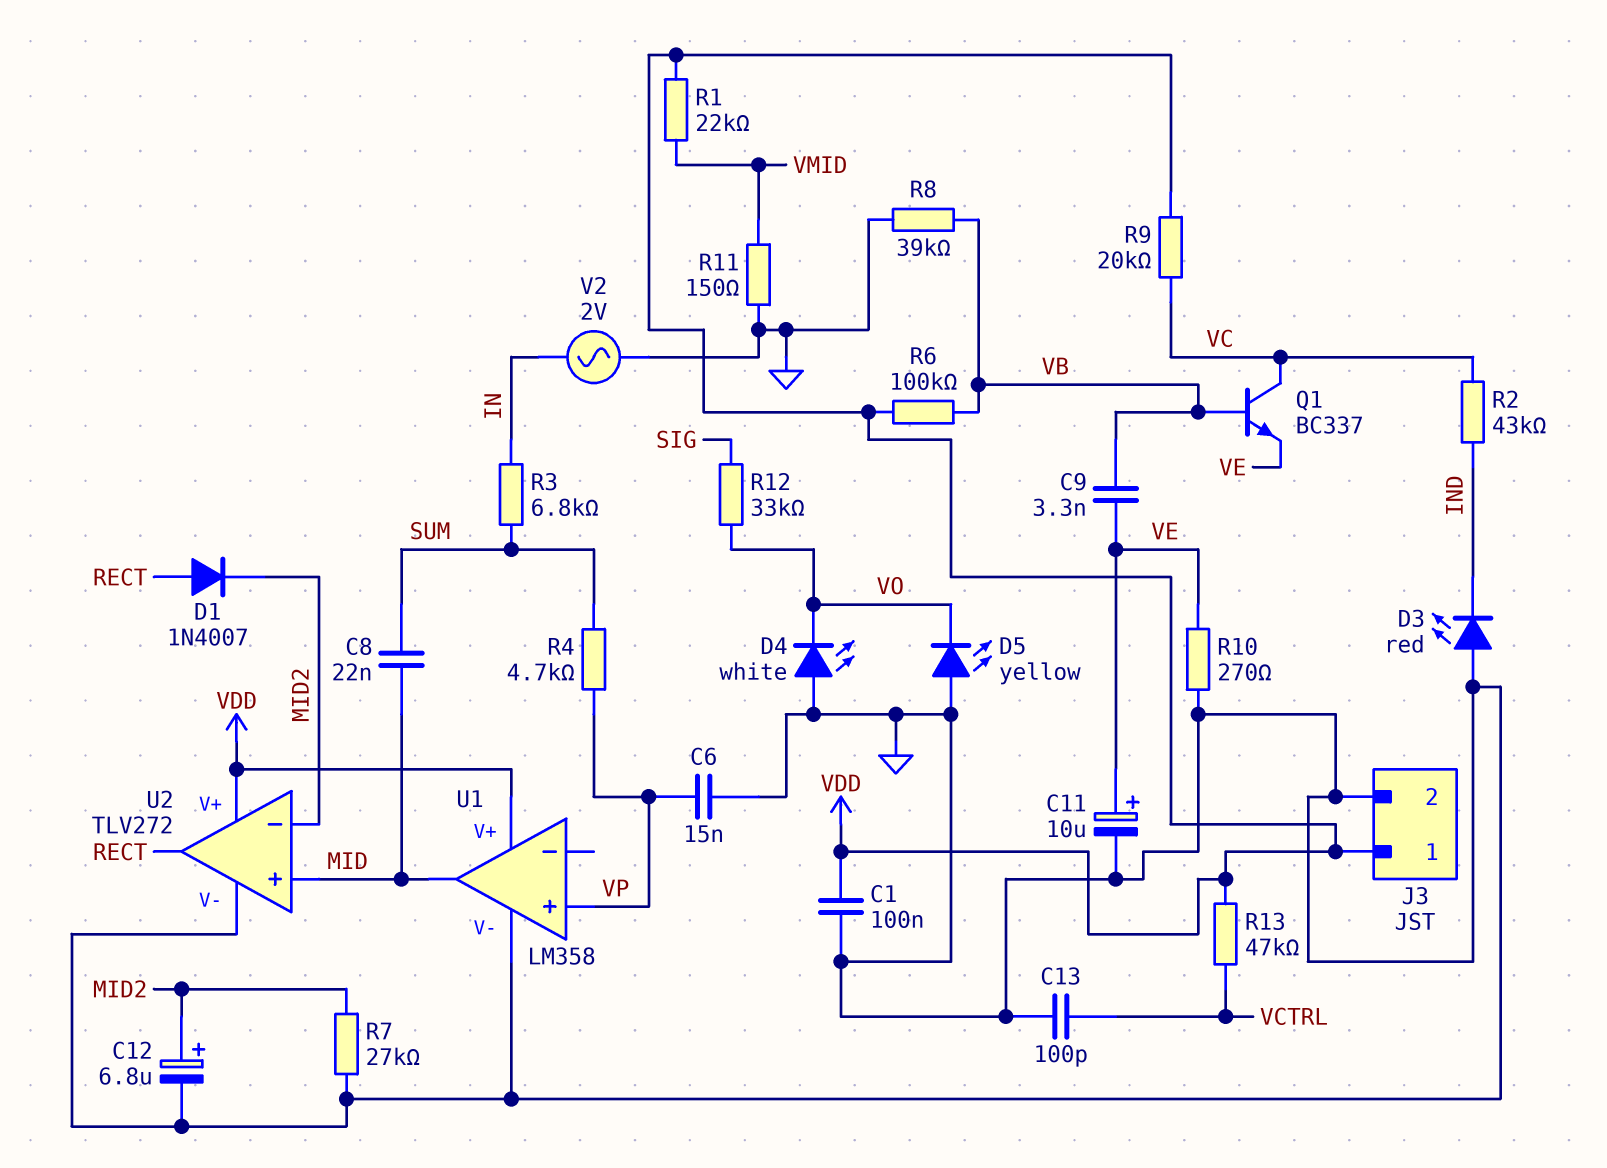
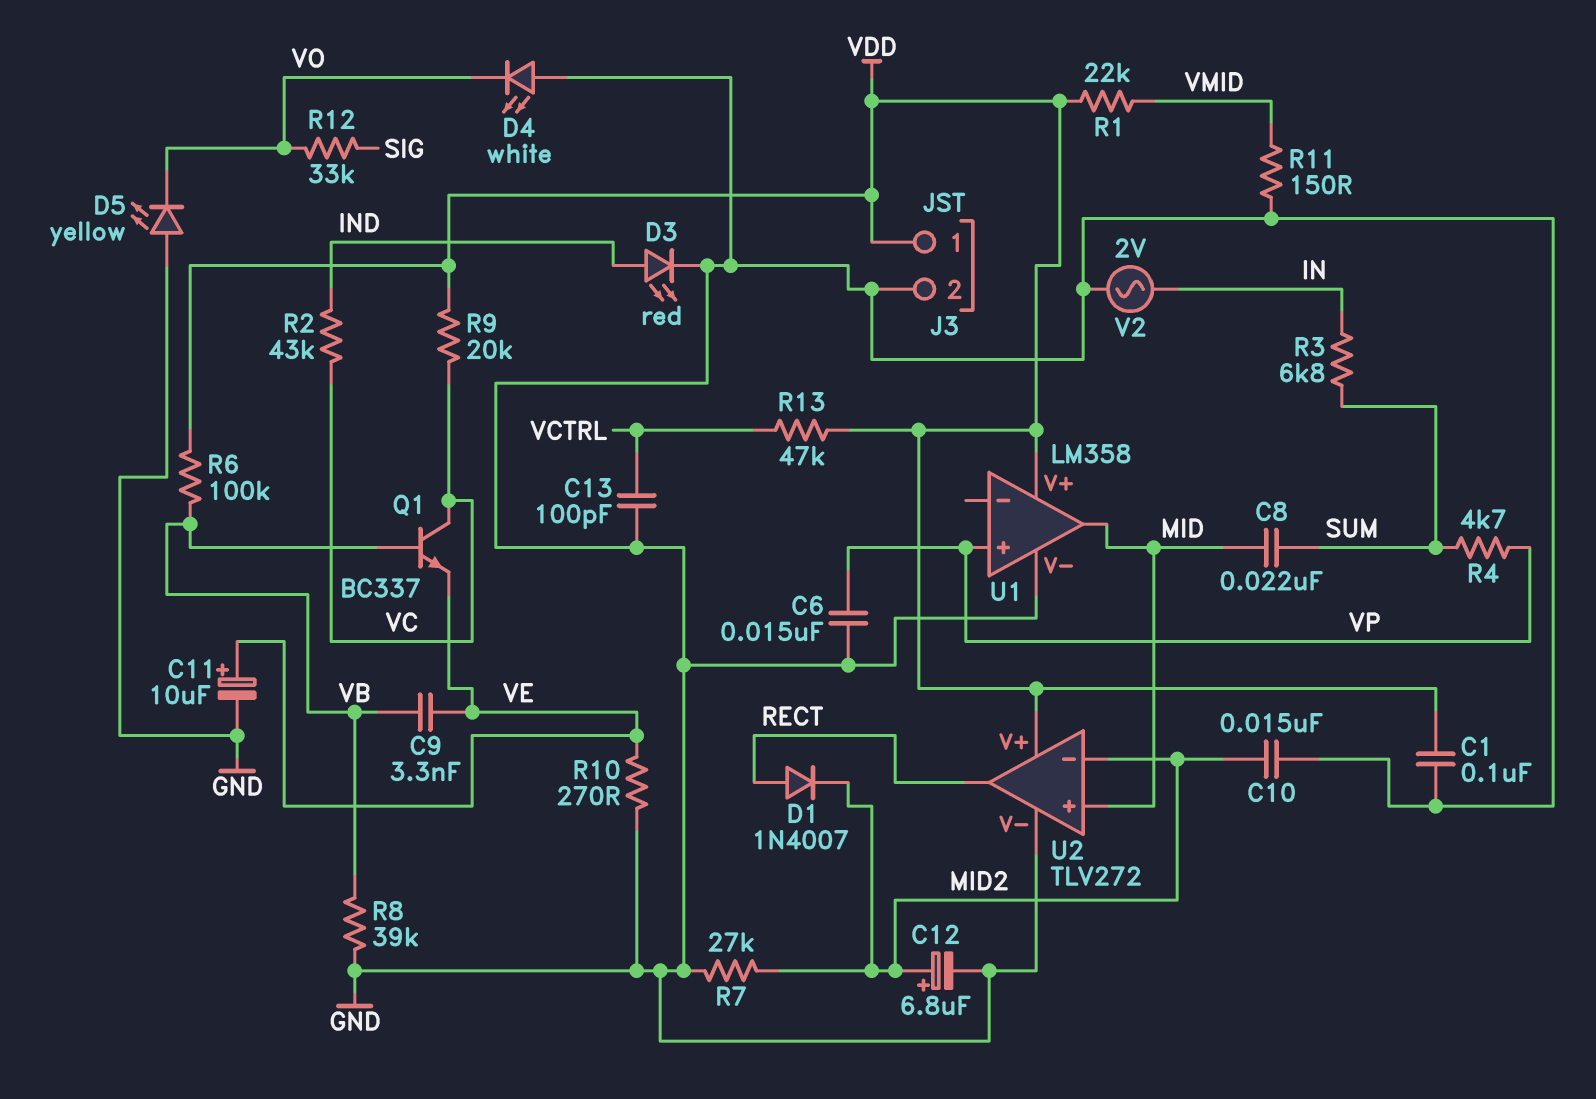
C10: none -> 15nF (GND, MID2)
D3: LED red (A GND, K IND) -> LED red (A IND, K GND)

